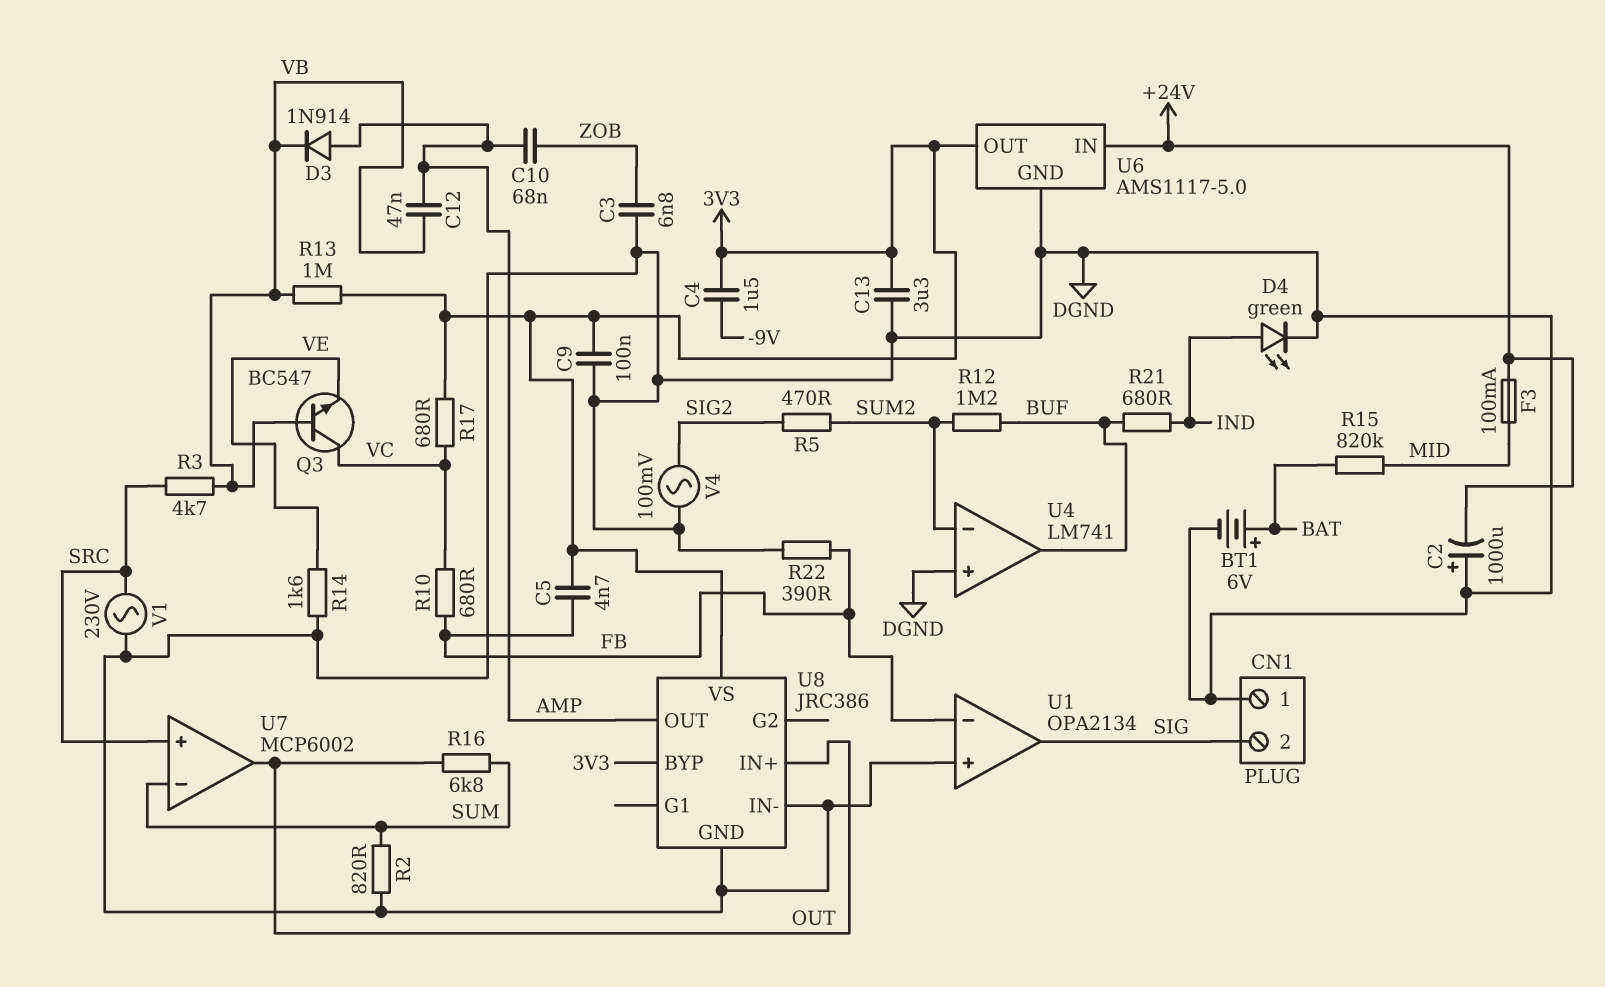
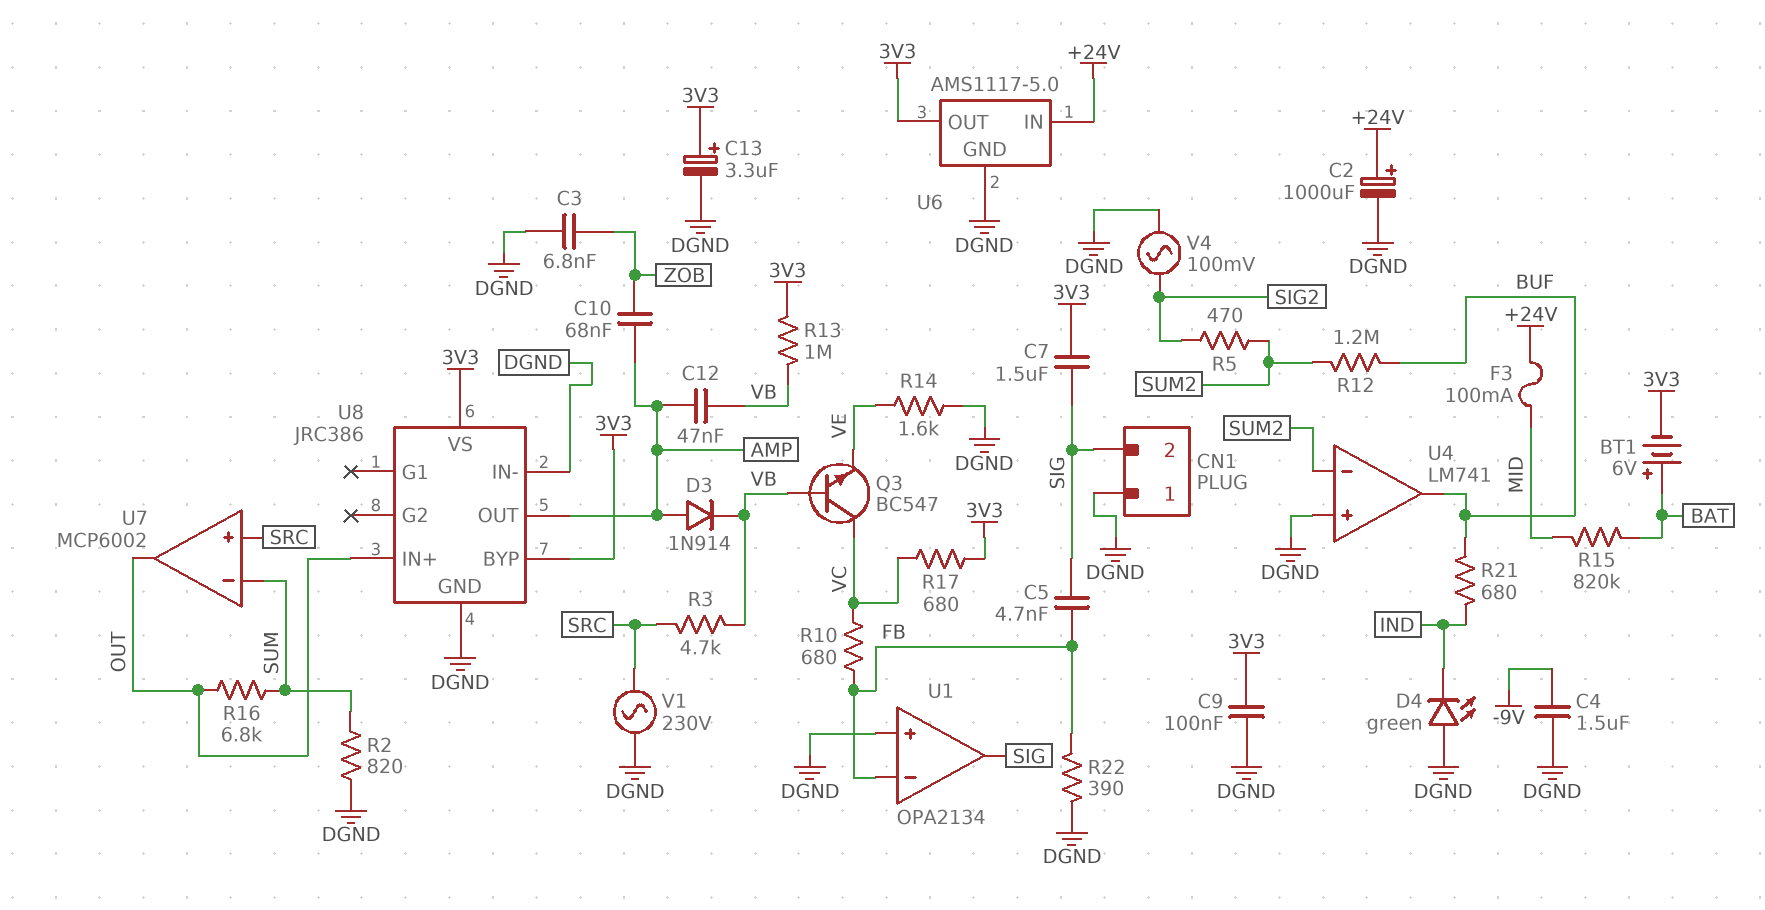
BT1: 6V (plus BAT, minus DGND) -> 6V (plus BAT, minus 3V3)
C2: 1000uF (plus DGND, minus +24V) -> 1000uF (plus +24V, minus DGND)
C4: 1.5uF (-9V, 3V3) -> 1.5uF (-9V, DGND)
C5: 4.7nF (3V3, FB) -> 4.7nF (FB, SIG)
C7: none -> 1.5uF (3V3, SIG)
C13: 3.3uF (3V3, DGND) -> 3.3uF (plus 3V3, minus DGND)
D4: LED green (A IND, K DGND) -> LED green (A DGND, K IND)

